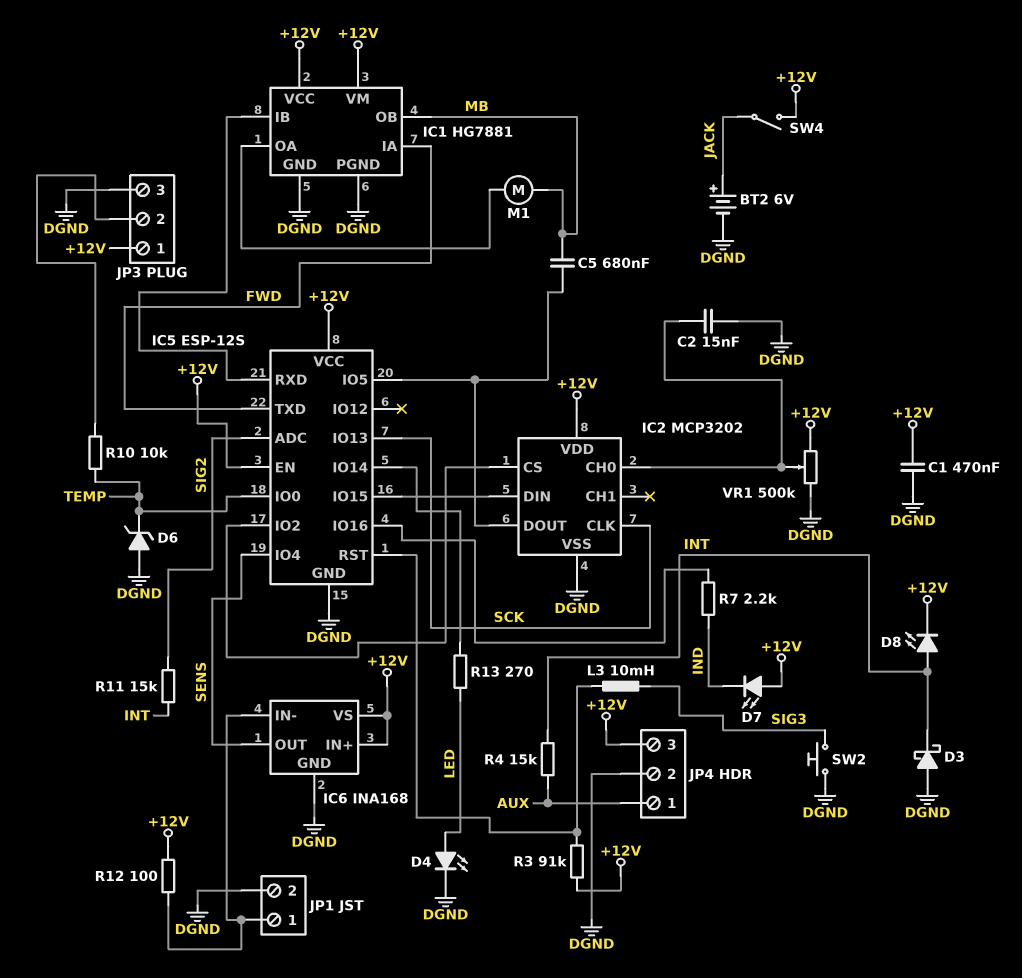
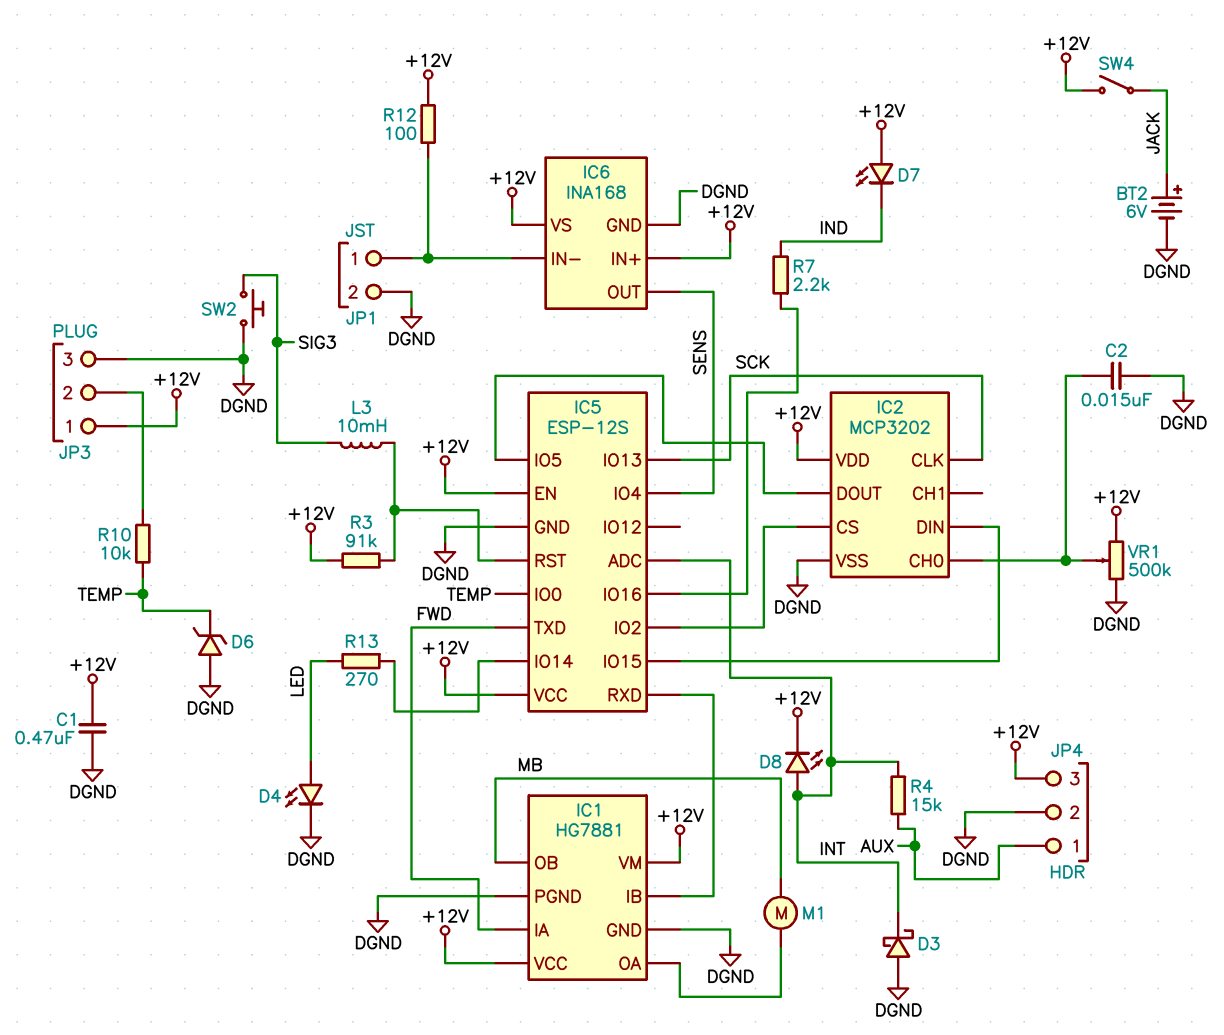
C5: 680nF (IC2/DOUT, MB) -> none
IC5 pin ADC: SIG2 -> INT
R11: 15k (INT, SIG2) -> none

